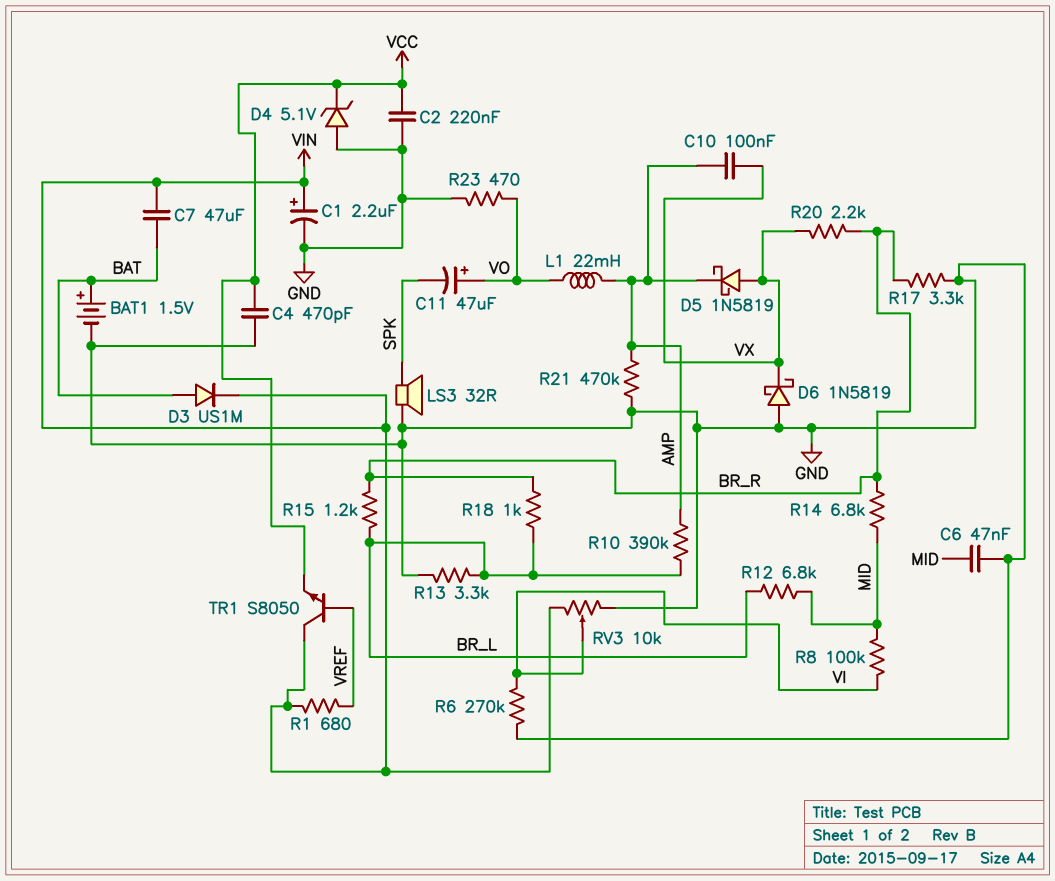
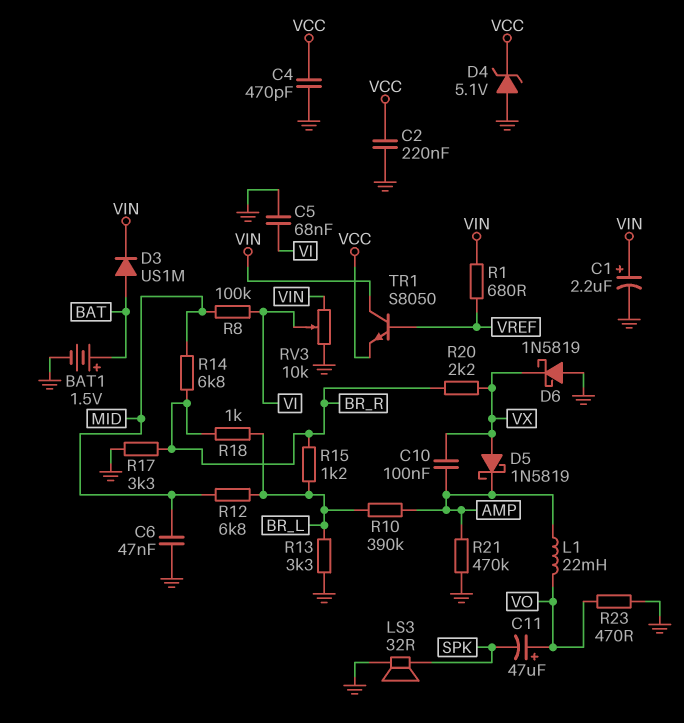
C5: none -> 68nF (GND, VI)
C7: 47uF (BAT, VIN) -> none
R6: 270k (GND, VI) -> none

